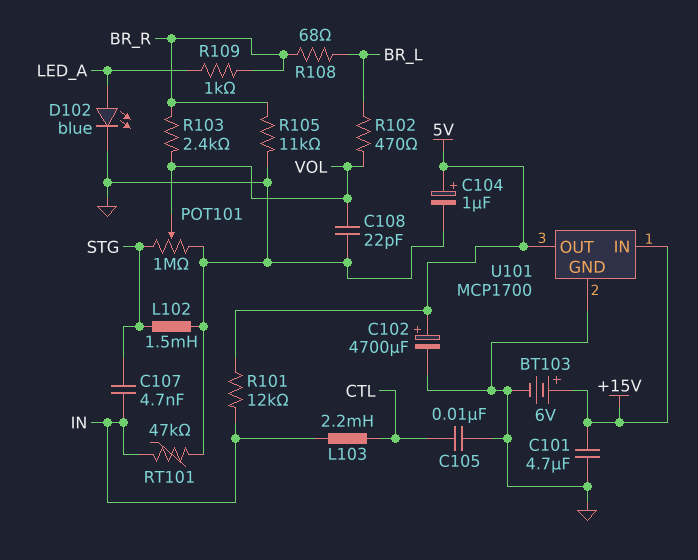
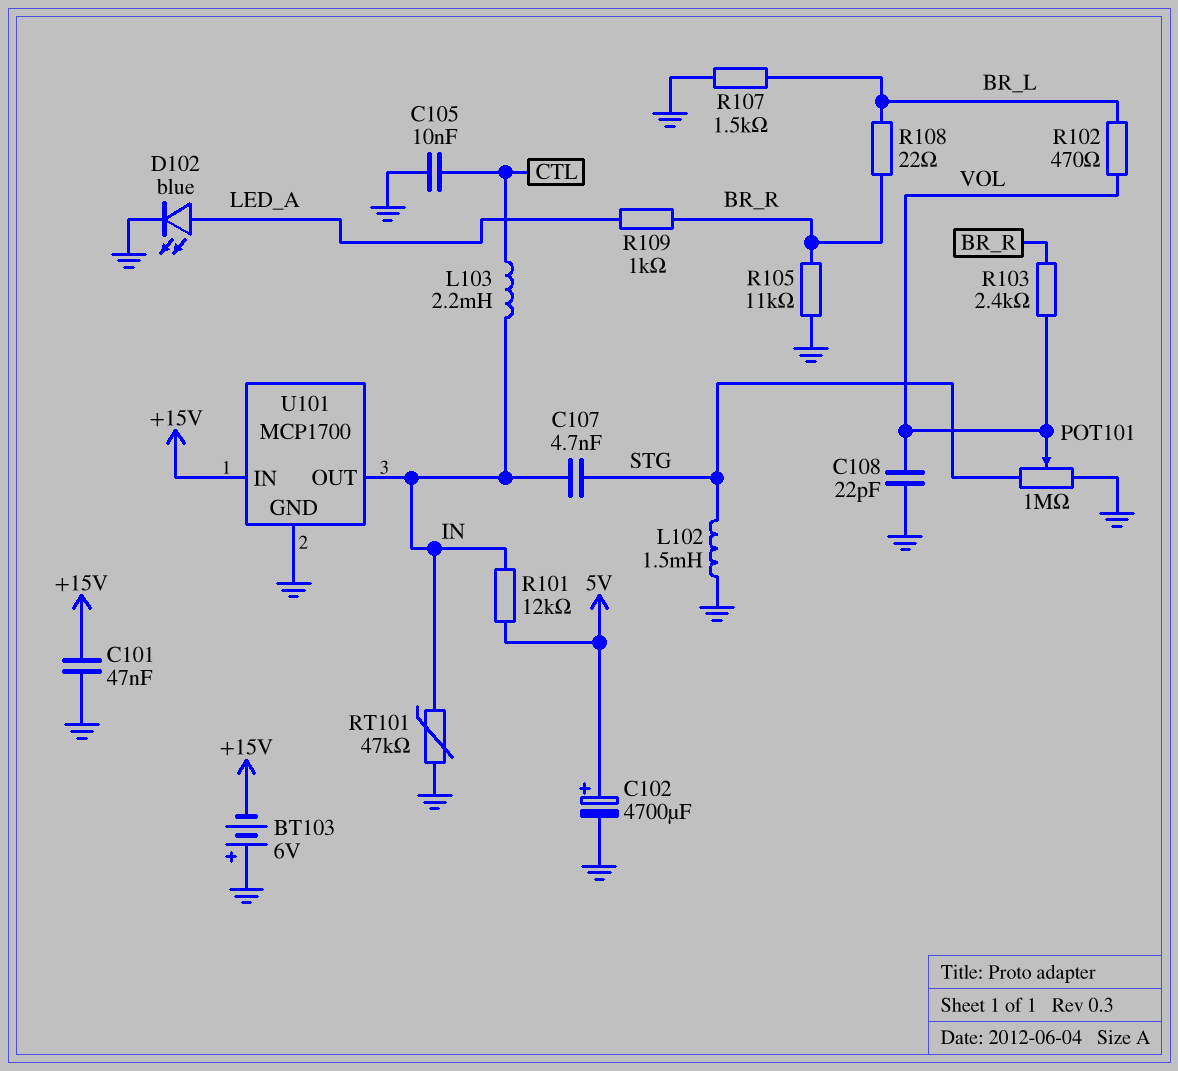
BT103: 6V (plus +15V, minus GND) -> 6V (plus GND, minus +15V)
C101: 4.7uF (+15V, GND) -> 47nF (+15V, GND)
C104: 1uF (plus 5V, minus GND) -> none
R107: none -> 1.5k (BR_L, GND)
R108: 68 (BR_L, BR_R) -> 22 (BR_L, BR_R)
U101 pin OUT: 5V -> IN

